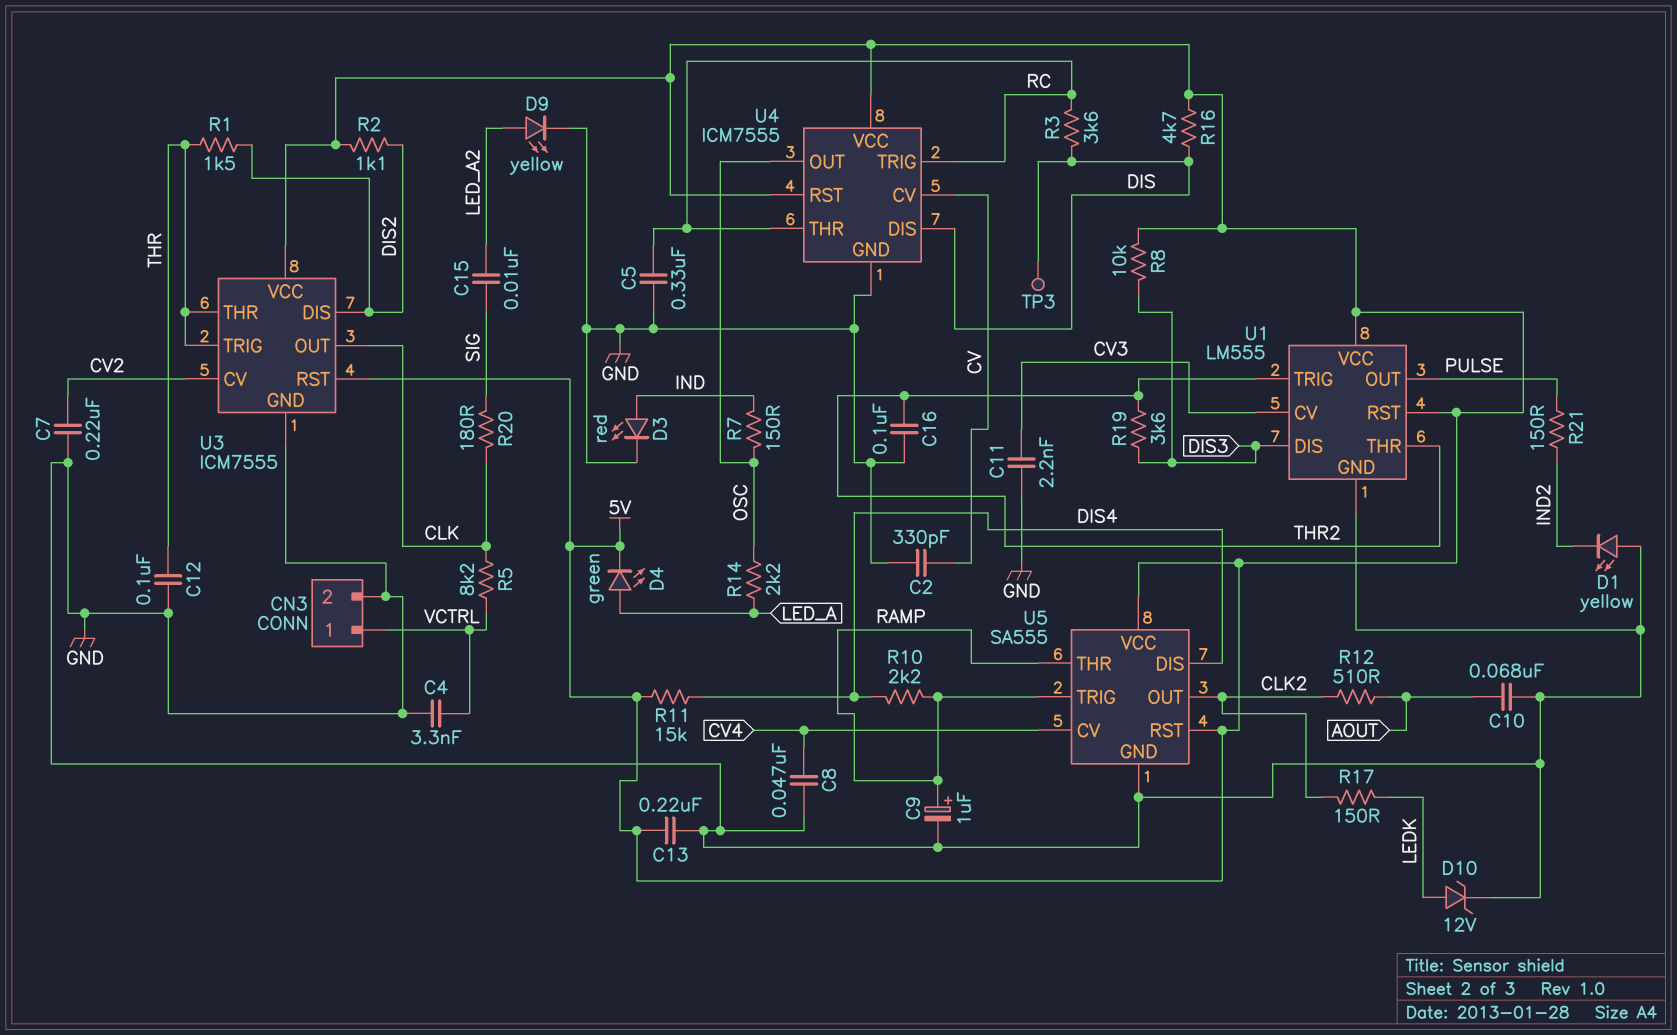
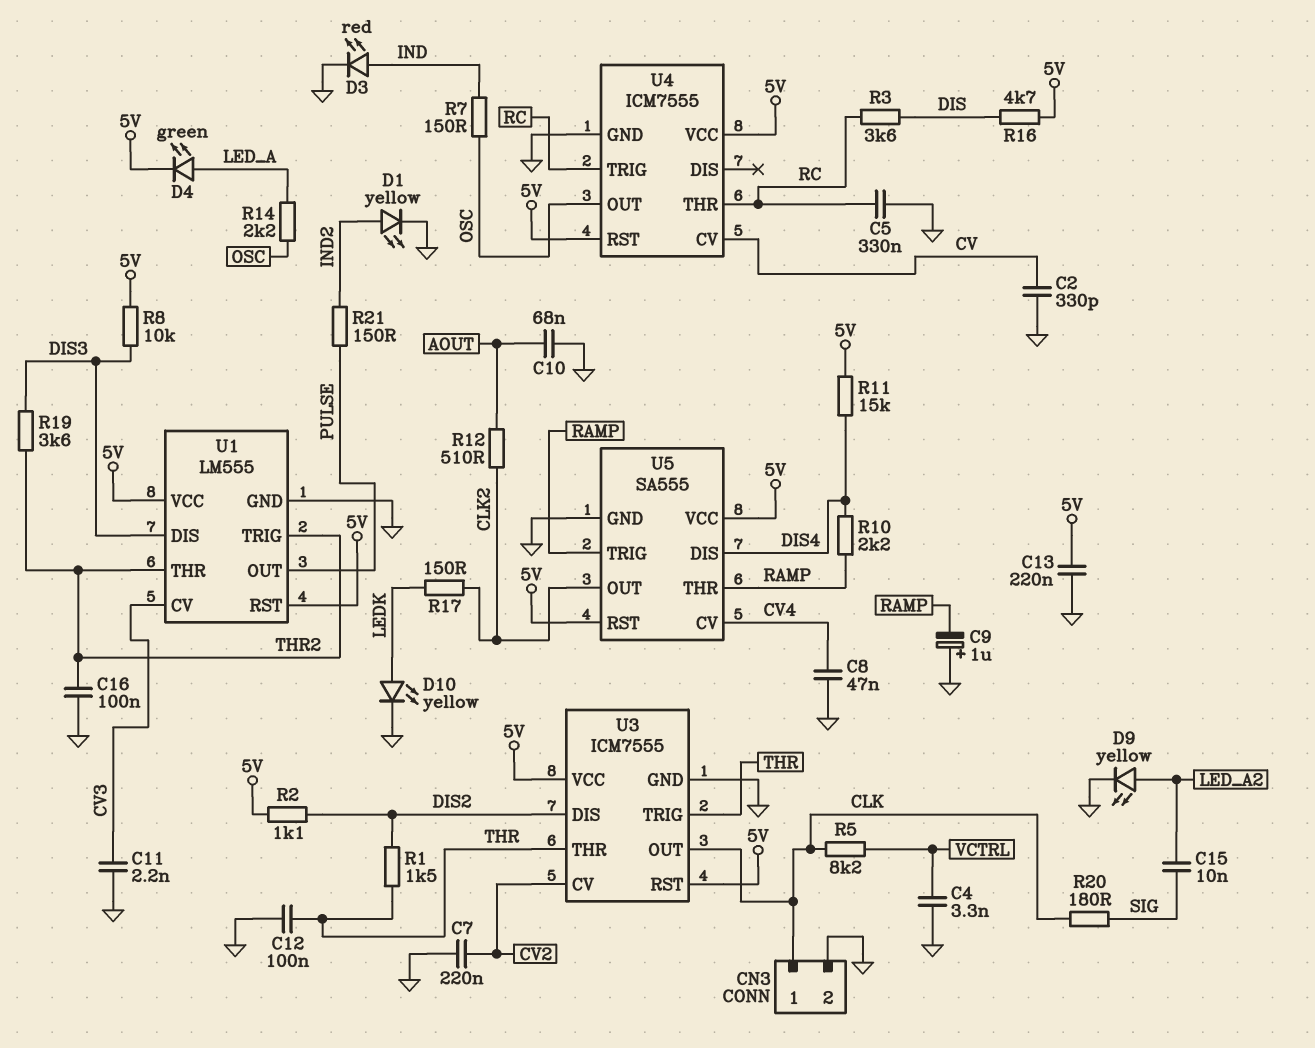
C9: 1uF (plus RAMP, minus GND) -> 1uF (plus GND, minus RAMP)
CN3 pin 1: VCTRL -> CLK
D1: LED yellow (A GND, K IND2) -> LED yellow (A IND2, K GND)
D10: zener 12V (A LEDK, K GND) -> LED yellow (A LEDK, K GND)
TP3: test point (DIS) -> none
U4 pin DIS: DIS -> none

